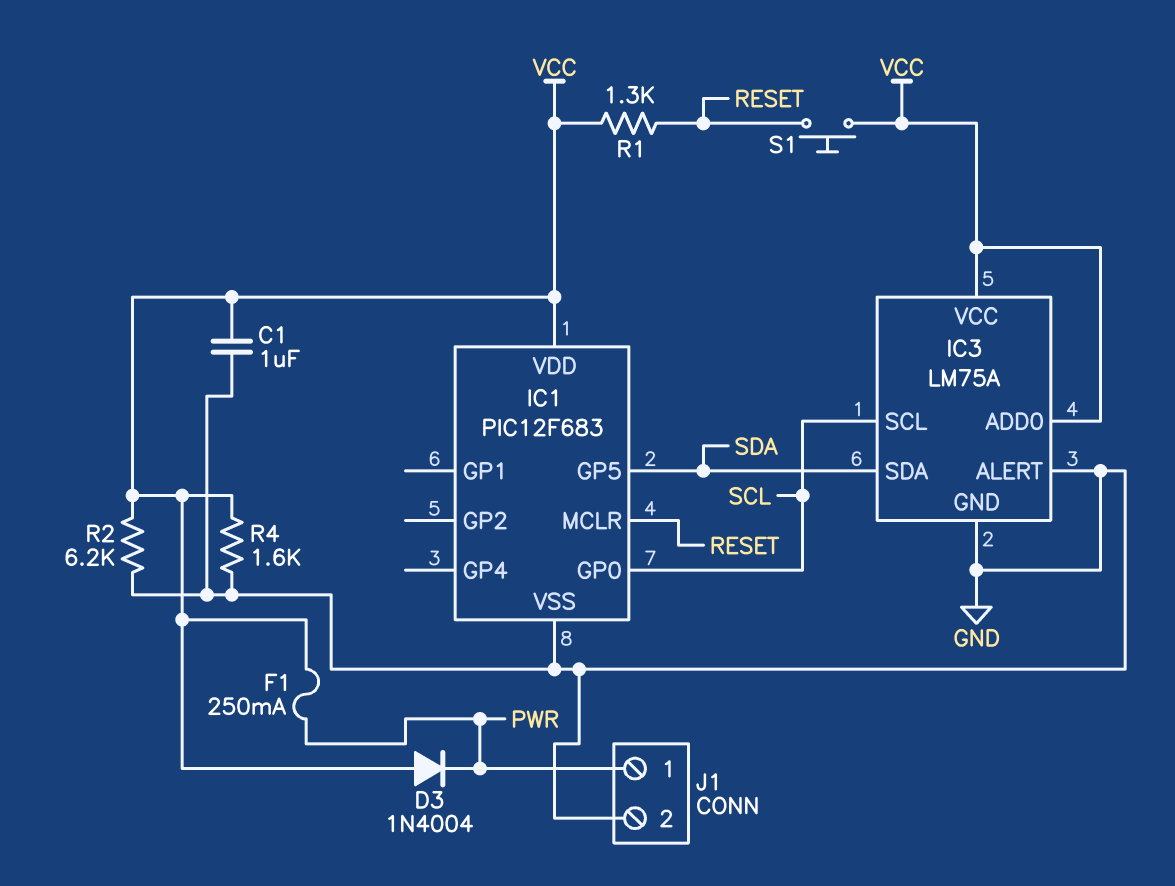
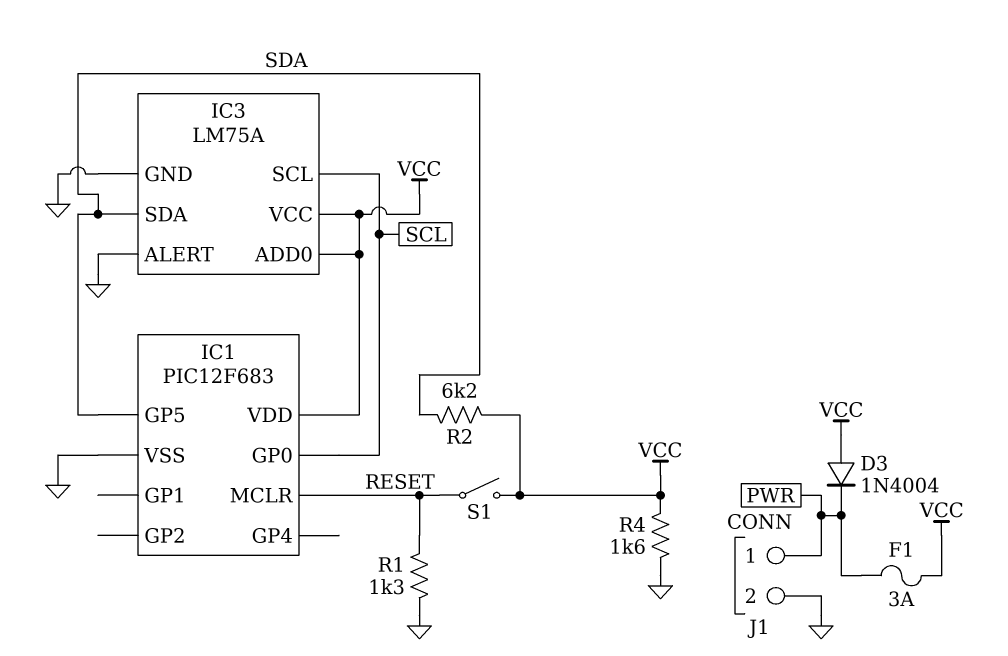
C1: 1uF (GND, VCC) -> none
F1: 250mA (PWR, VCC) -> 3A (PWR, VCC)
R1: 1.3k (RESET, VCC) -> 1.3k (GND, RESET)
R2: 6.2k (GND, VCC) -> 6.2k (SDA, VCC)
S1: button (RESET, VCC) -> switch (RESET, VCC)

